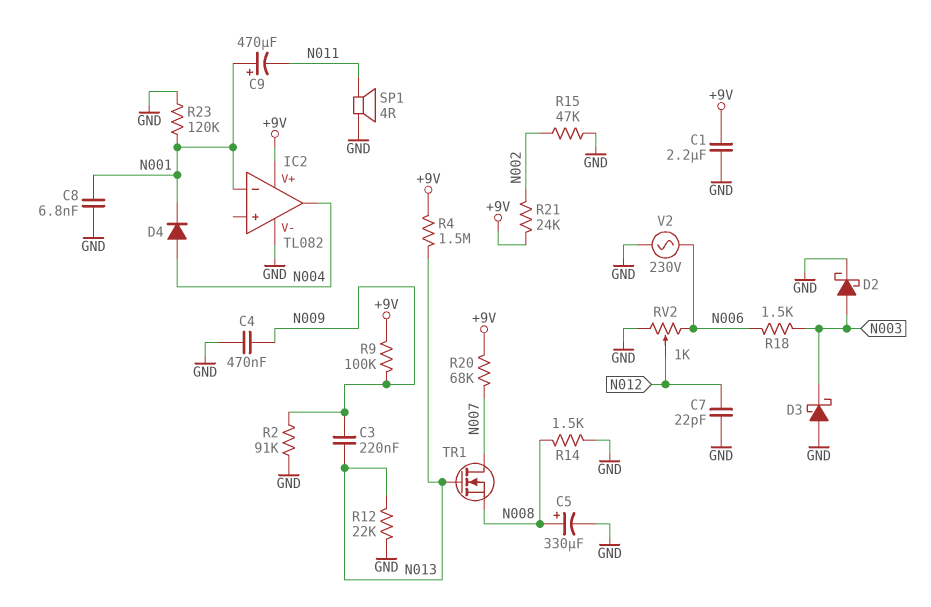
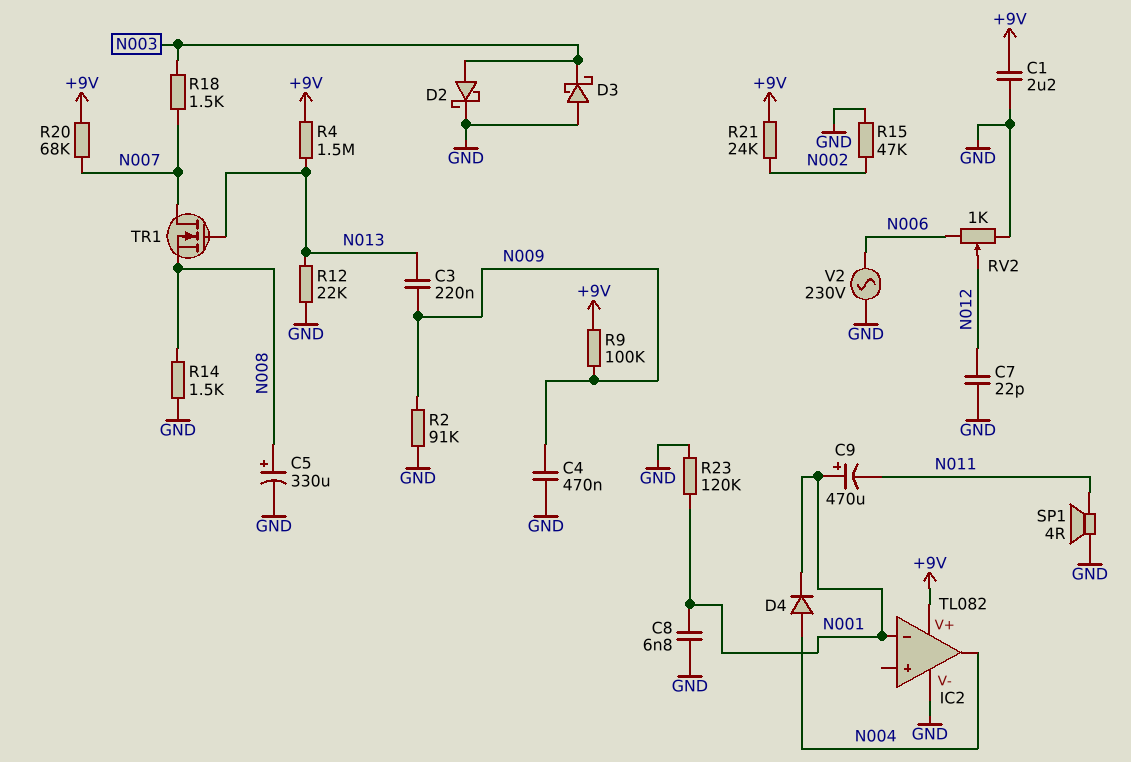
R18: 1.5k (N003, N006) -> 1.5k (N003, N007)

